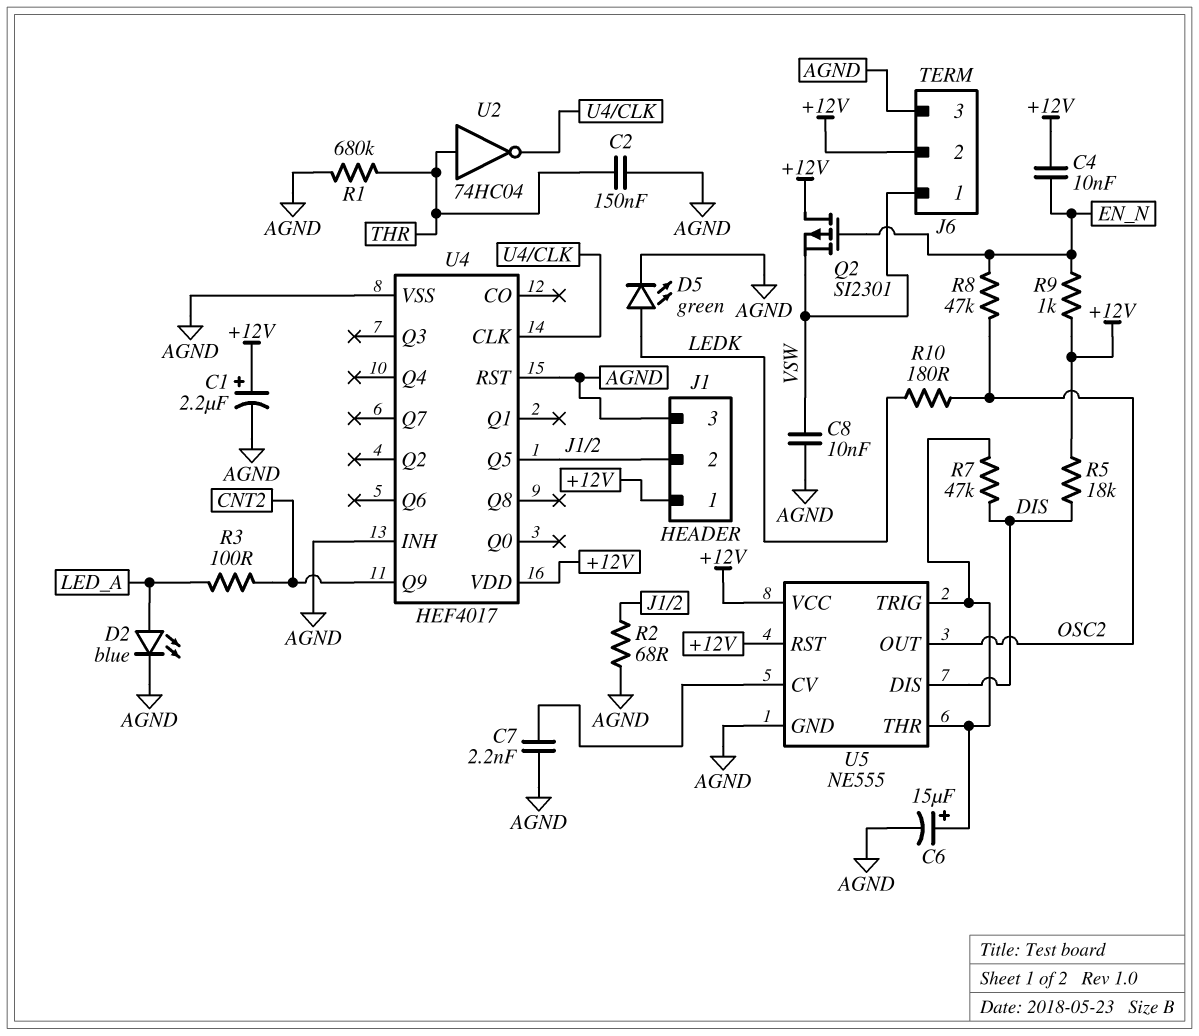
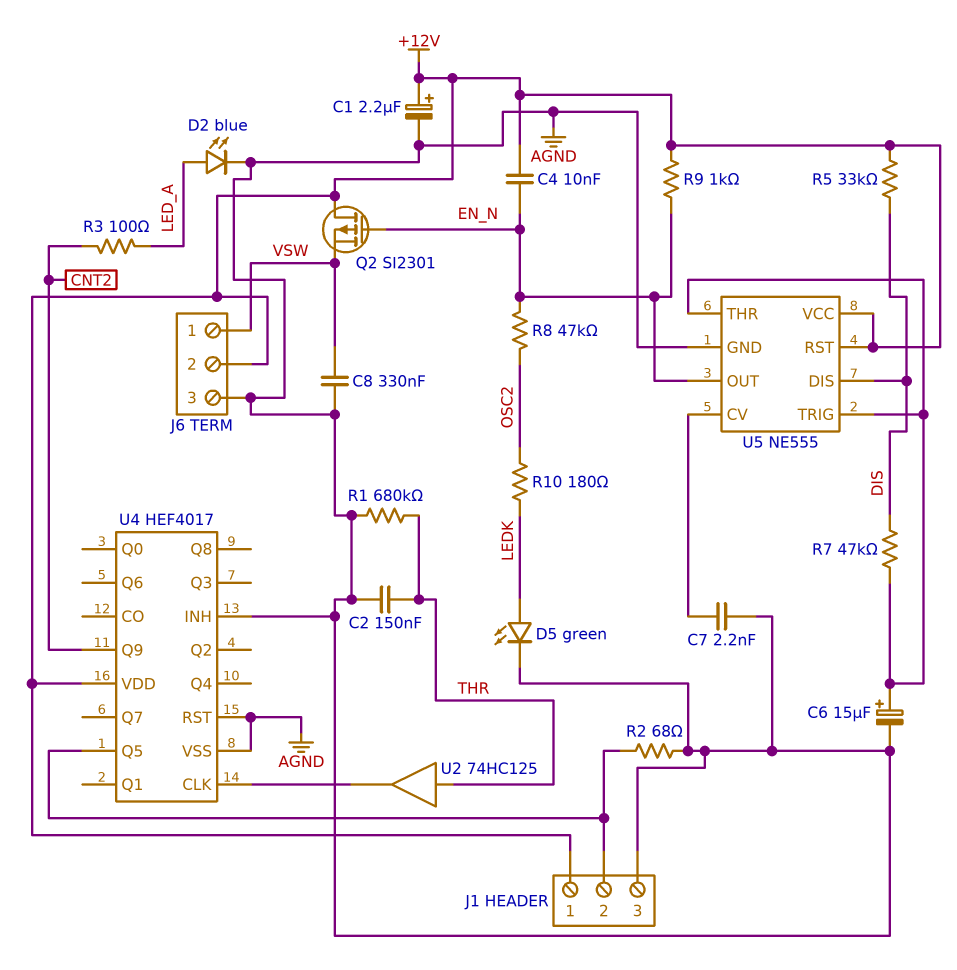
C8: 10nF (AGND, VSW) -> 330nF (AGND, VSW)
R5: 18k (+12V, DIS) -> 33k (+12V, DIS)
U2: NOT 74HC04 (in THR, out U4/CLK) -> buffer 74HC125 (in THR, out U4/CLK)
U5 pin OUT: OSC2 -> EN_N

